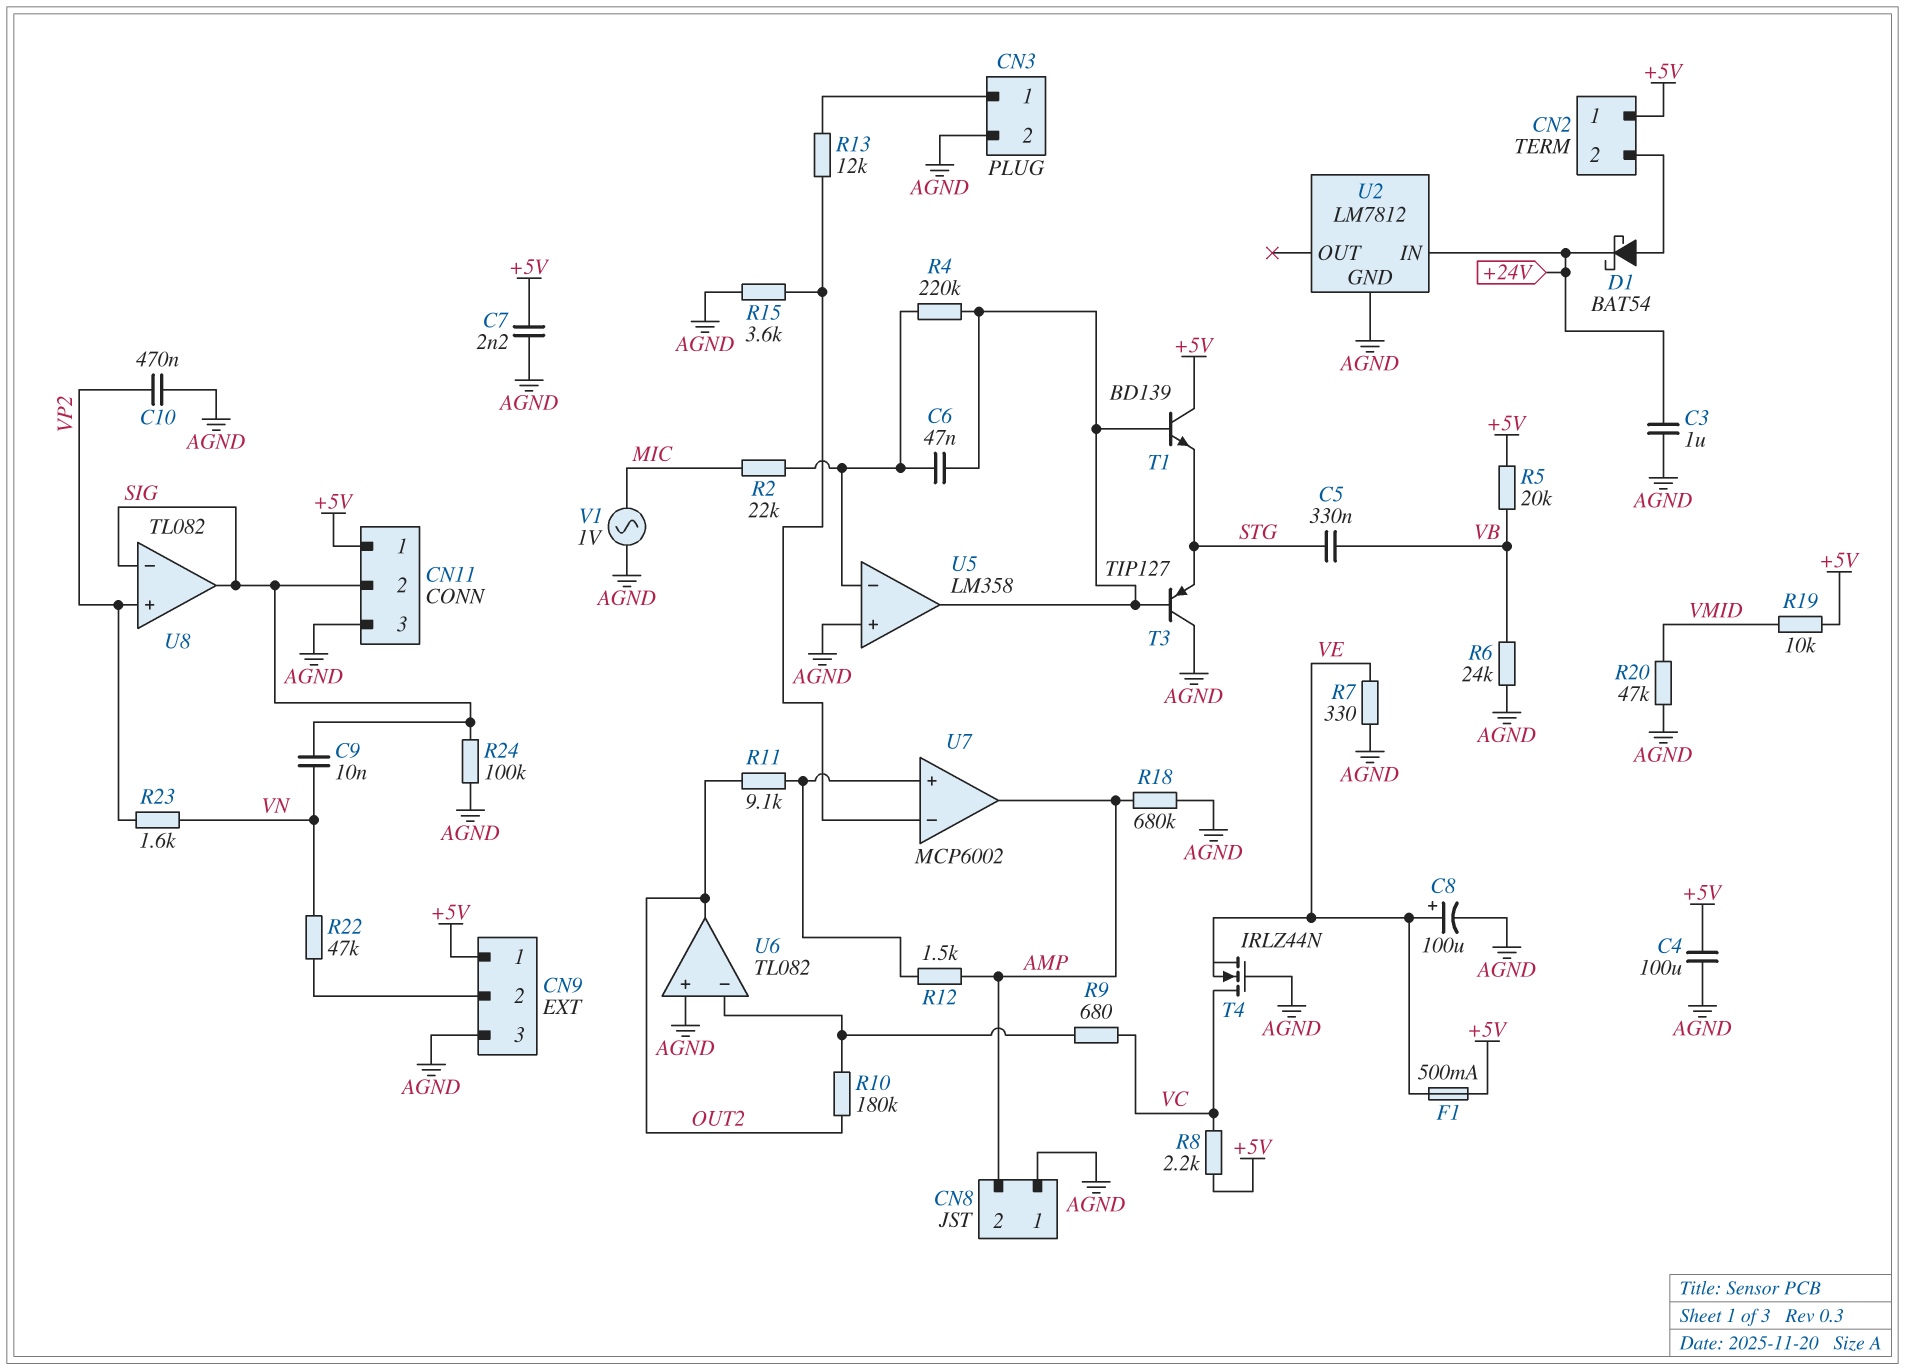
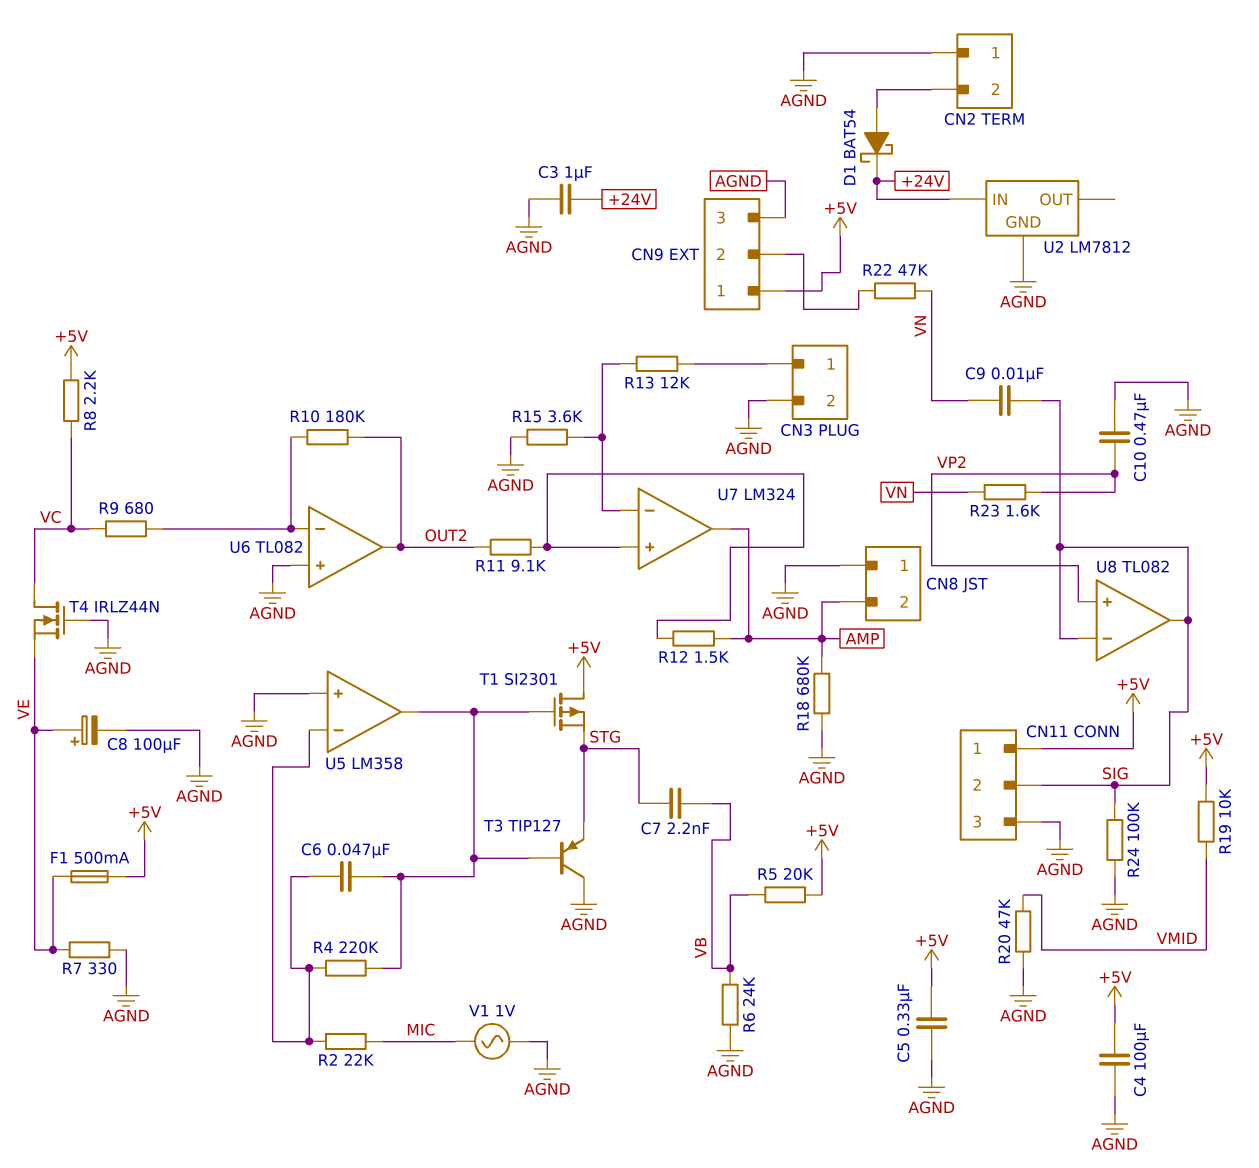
C5: 330nF (STG, VB) -> 330nF (+5V, AGND)
C7: 2.2nF (+5V, AGND) -> 2.2nF (STG, VB)
CN2 pin 1: +5V -> AGND
T1: NPN BD139 (B U5/out, C +5V, E STG) -> PMOS SI2301 (G U5/out, D +5V, S STG)
U7: MCP6002 -> LM324

